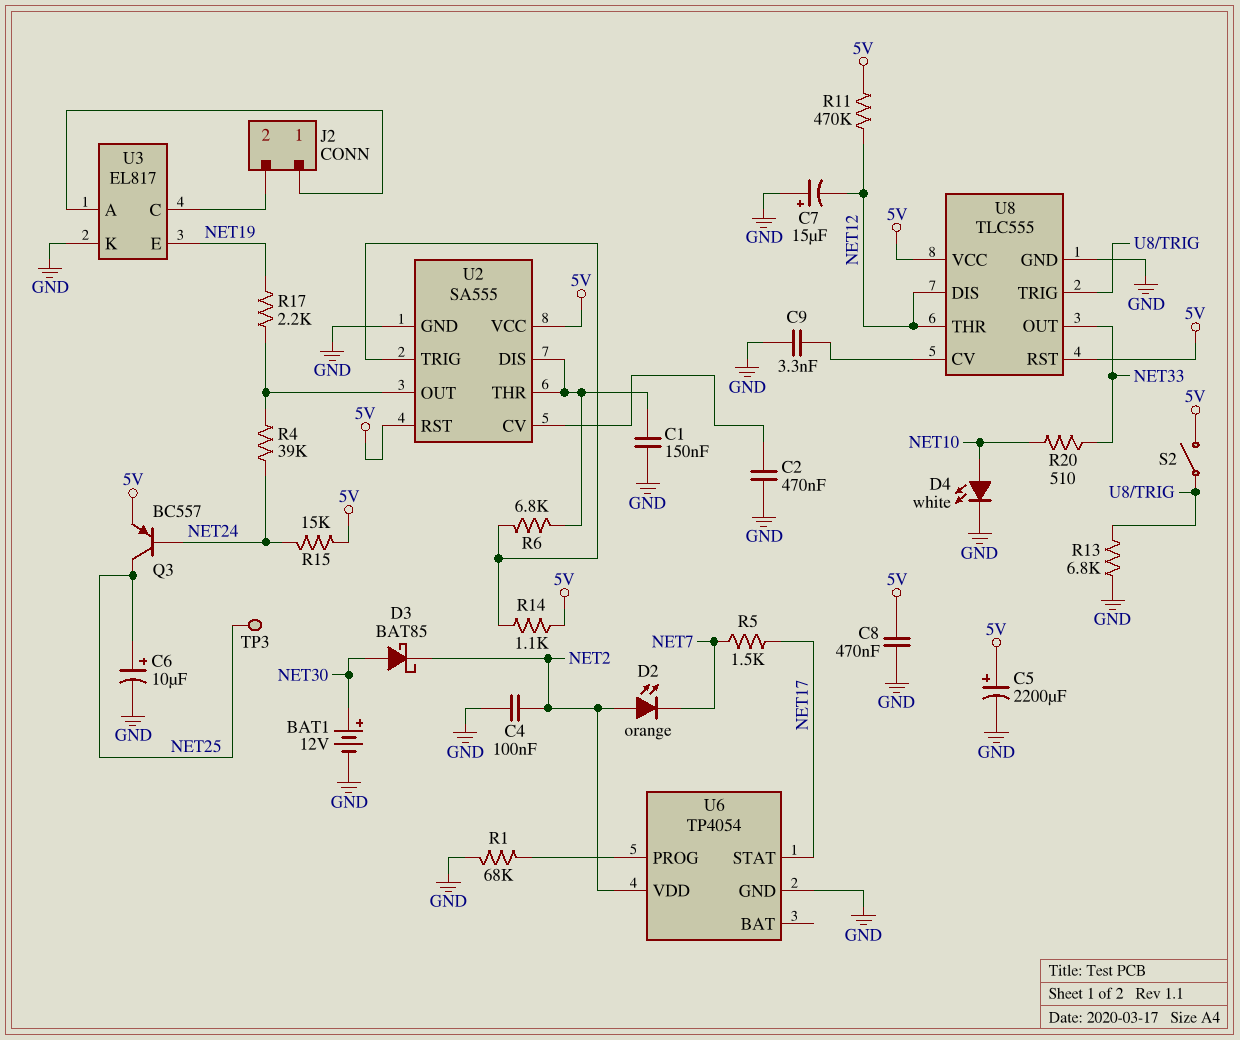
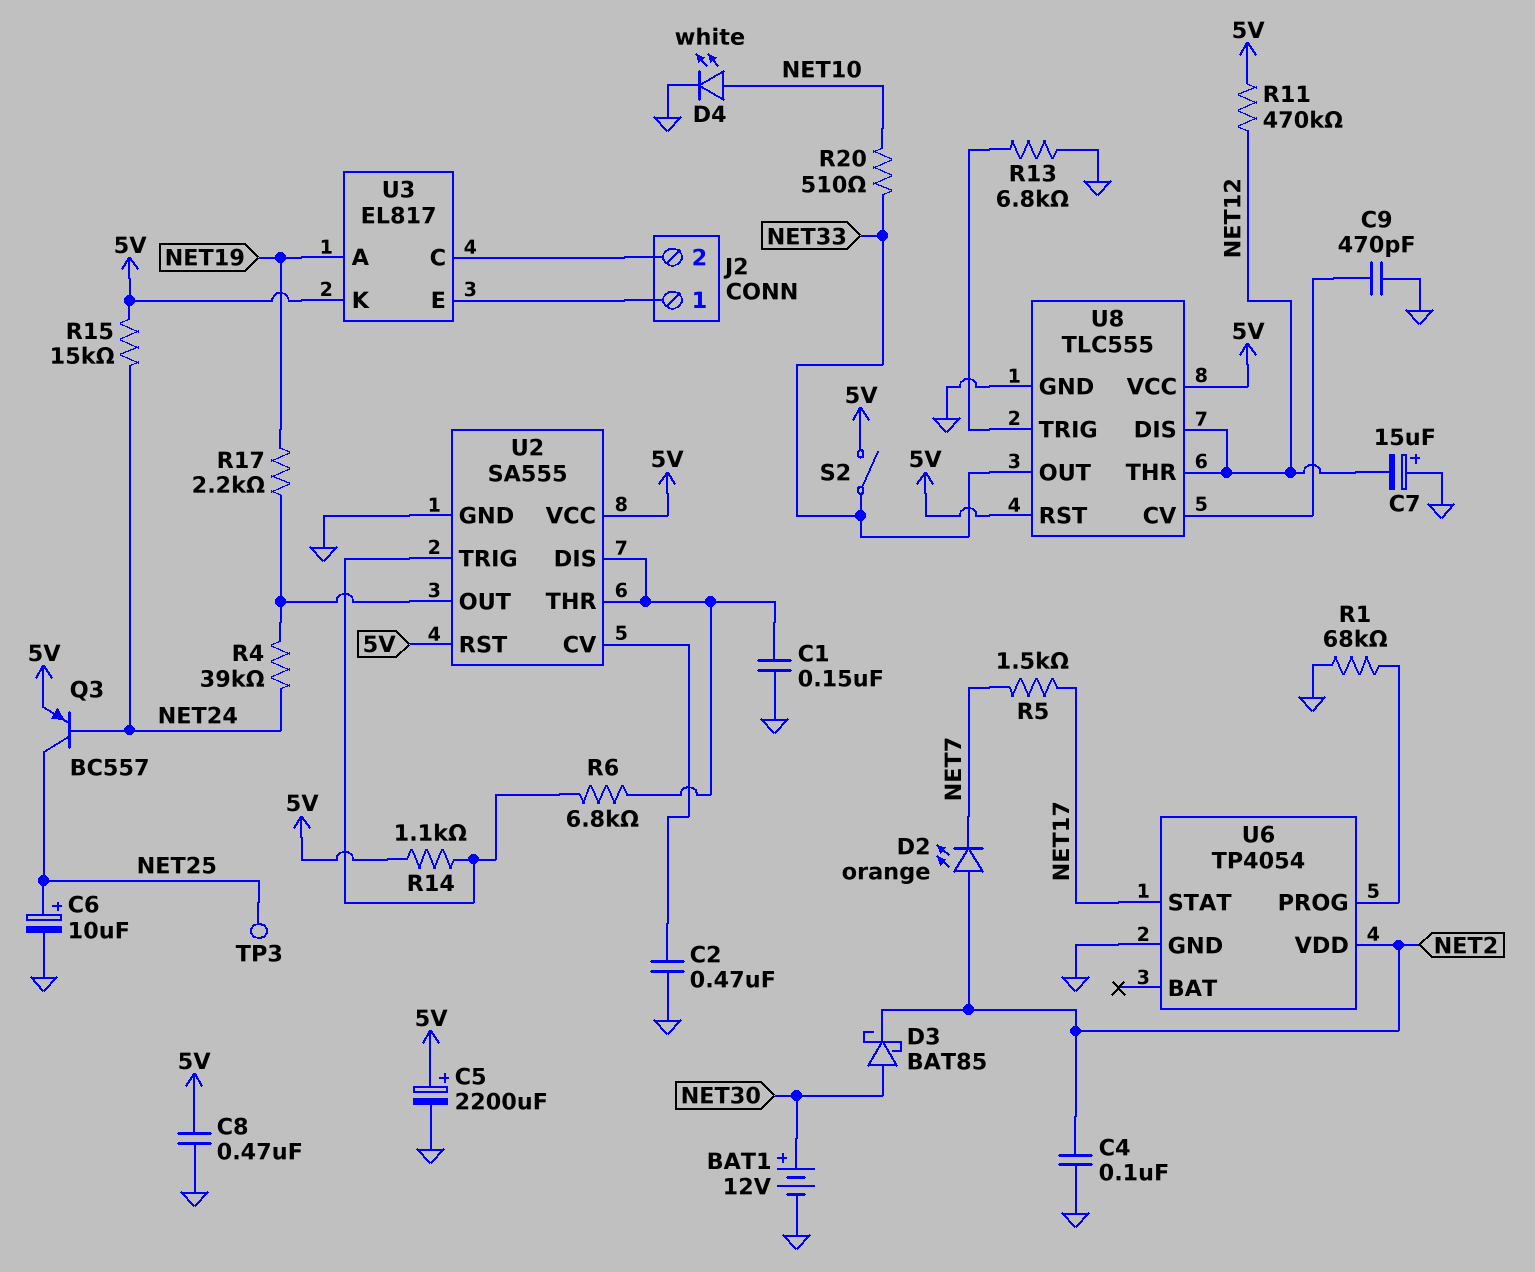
C9: 3.3nF (GND, U8/CV) -> 470pF (GND, U8/CV)
S2: switch (5V, U8/TRIG) -> switch (5V, NET33)
U3 pin A: J2/1 -> NET19
U3 pin E: NET19 -> J2/1
U3 pin K: GND -> 5V

